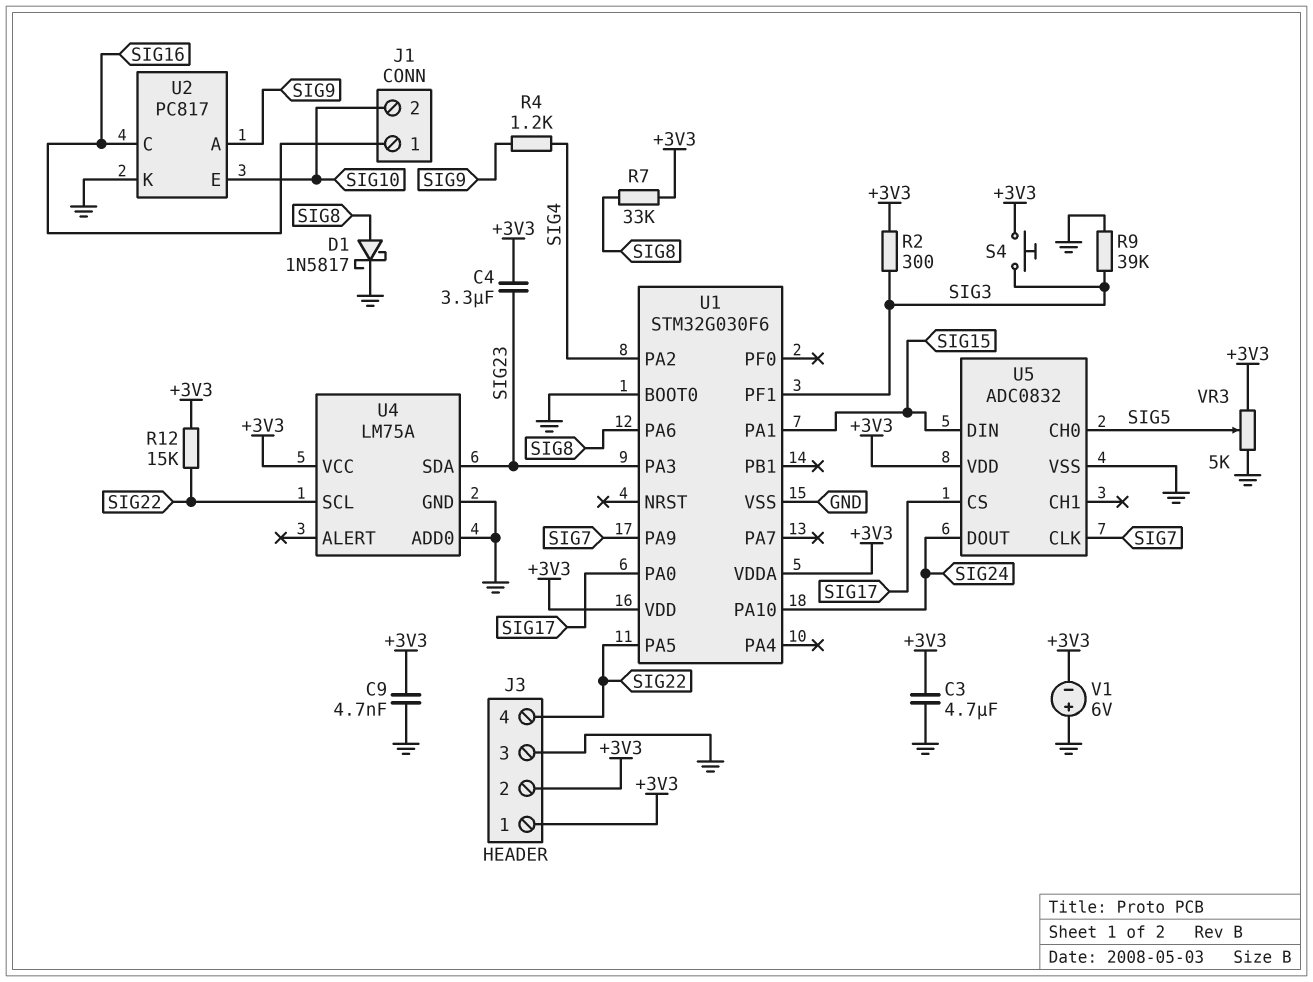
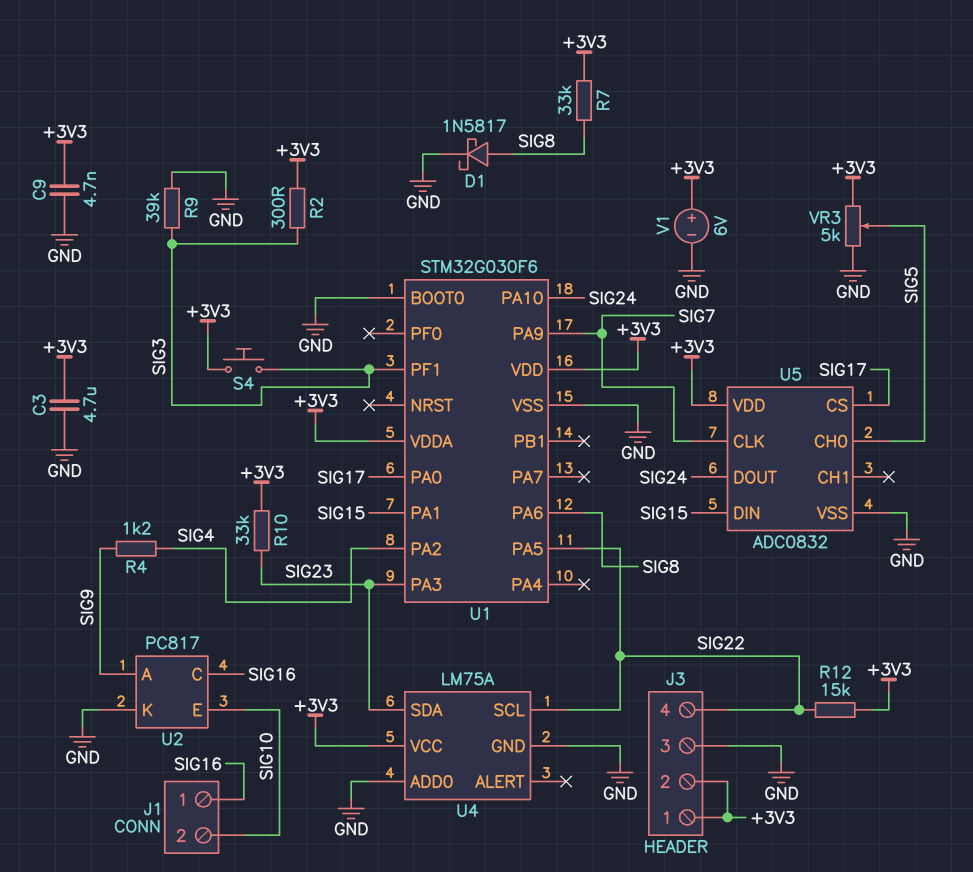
C4: 3.3uF (+3V3, SIG23) -> none
R10: none -> 33k (+3V3, SIG23)
V1: 6V (plus GND, minus +3V3) -> 6V (plus +3V3, minus GND)

